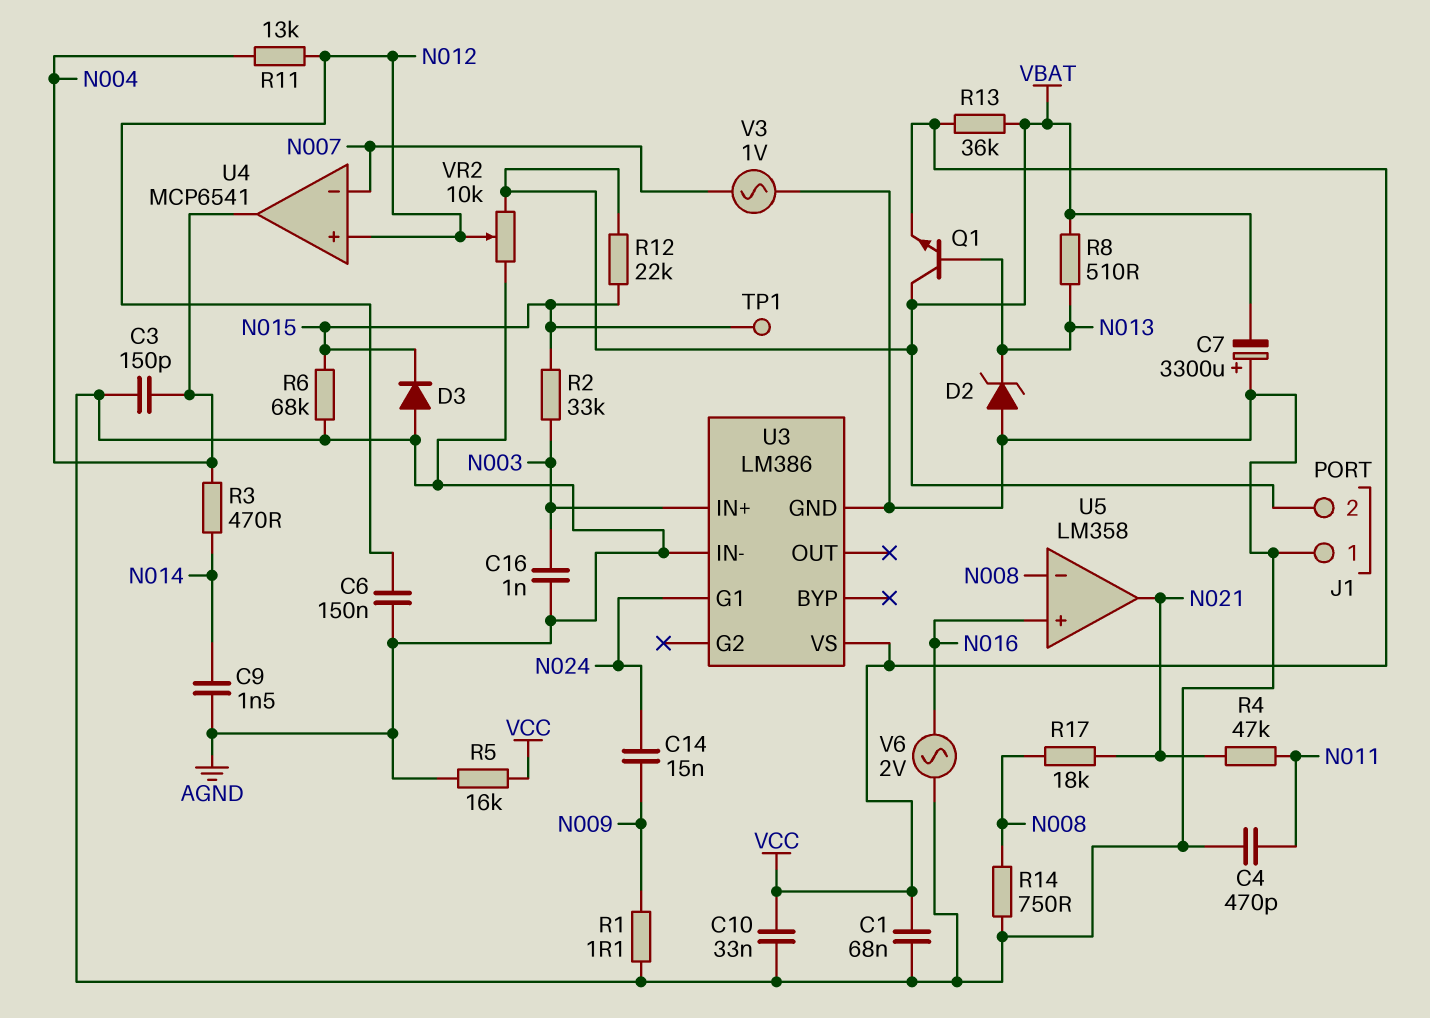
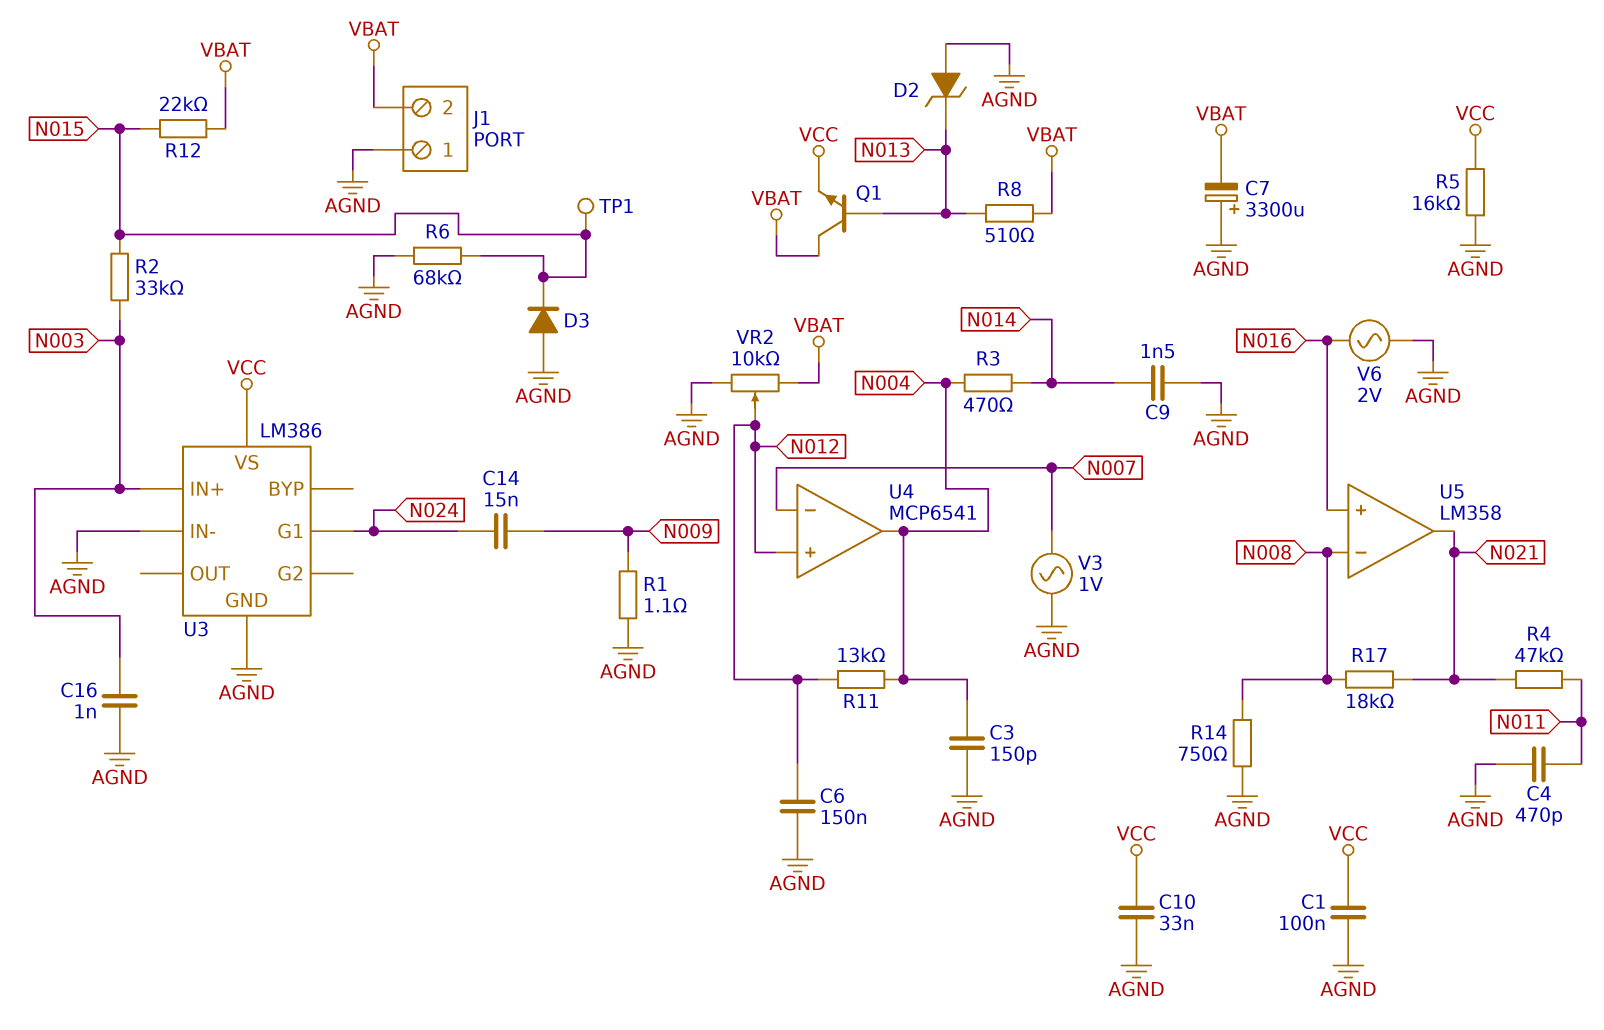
C1: 68nF (AGND, VCC) -> 100nF (AGND, VCC)
R13: 36k (VBAT, VCC) -> none

